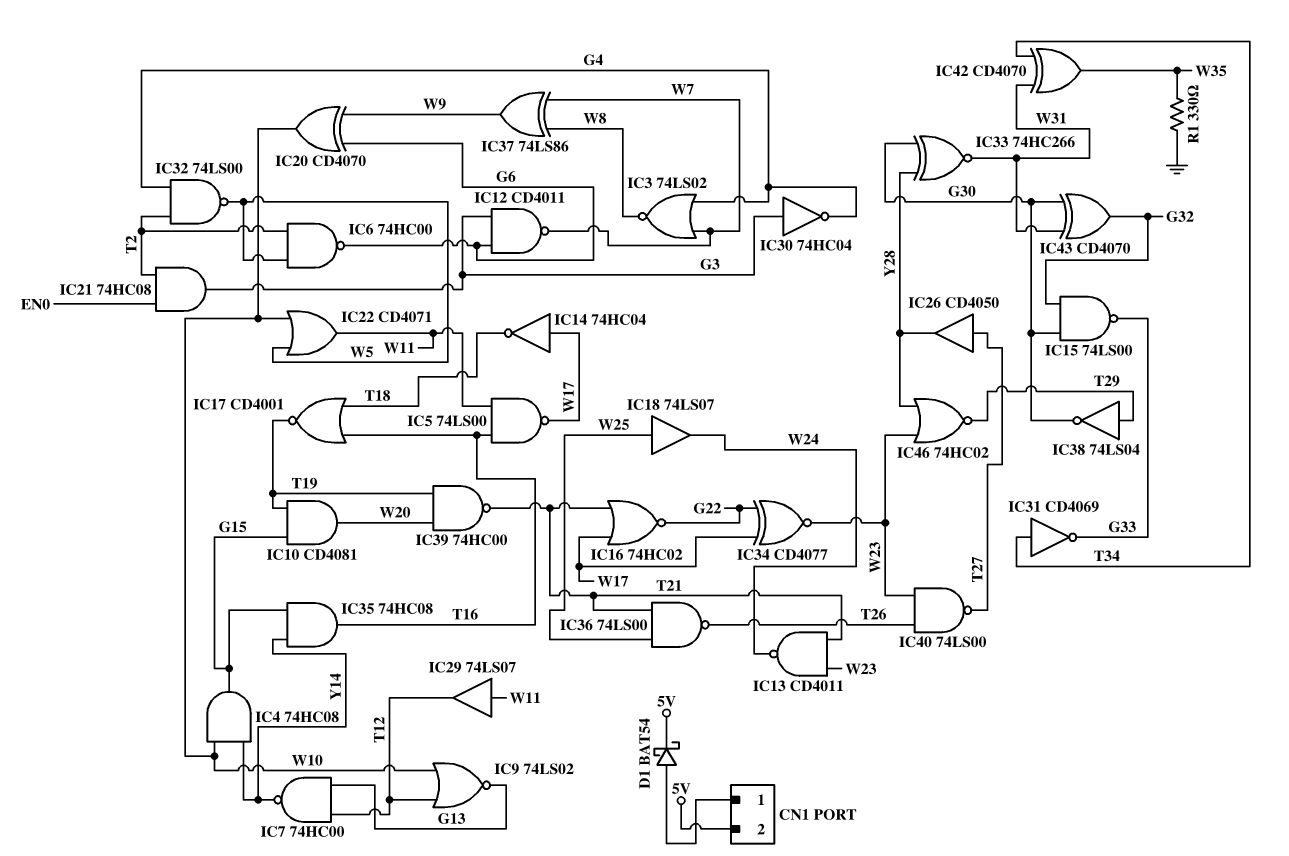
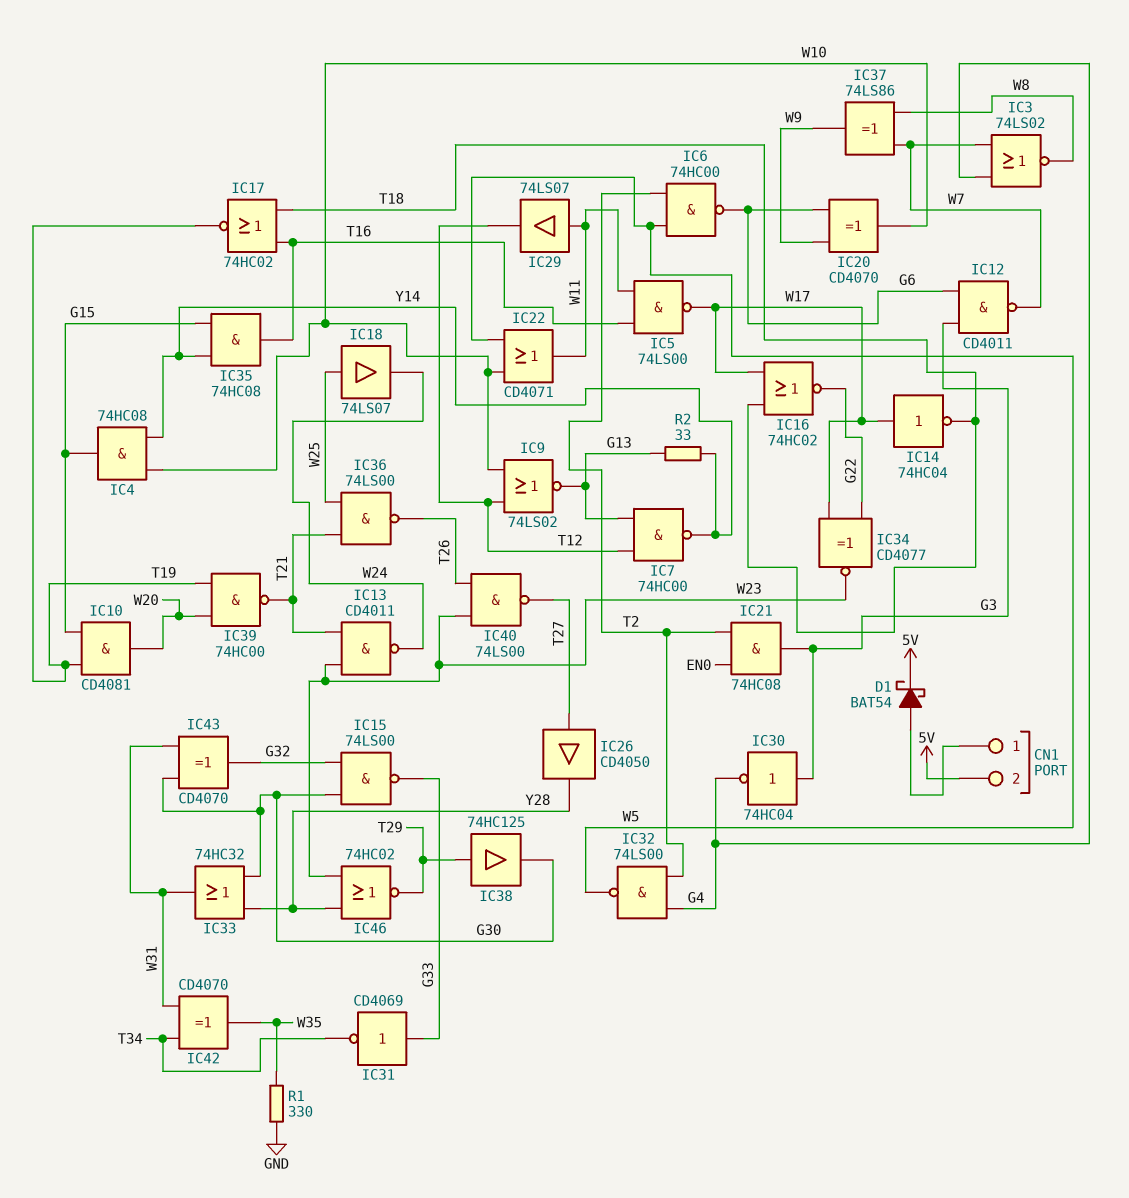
IC16: NOR 74HC02 (in T21, in W17, out G22) -> NOR 74HC02 (in T18, in W17, out G22)
IC17: NOR CD4001 (in T16, in T18, out T19) -> NOR 74HC02 (in T16, in T18, out T19)
IC31: NOT CD4069 (in T34, out G33) -> NOT CD4069 (in G33, out T34)
IC33: XNOR 74HC266 (in G30, in Y28, out W31) -> OR 74HC32 (in G30, in Y28, out W31)
IC38: NOT 74LS04 (in T29, out G30) -> buffer 74HC125 (in T29, out G30)
R2: none -> 33 (G13, Y14)

